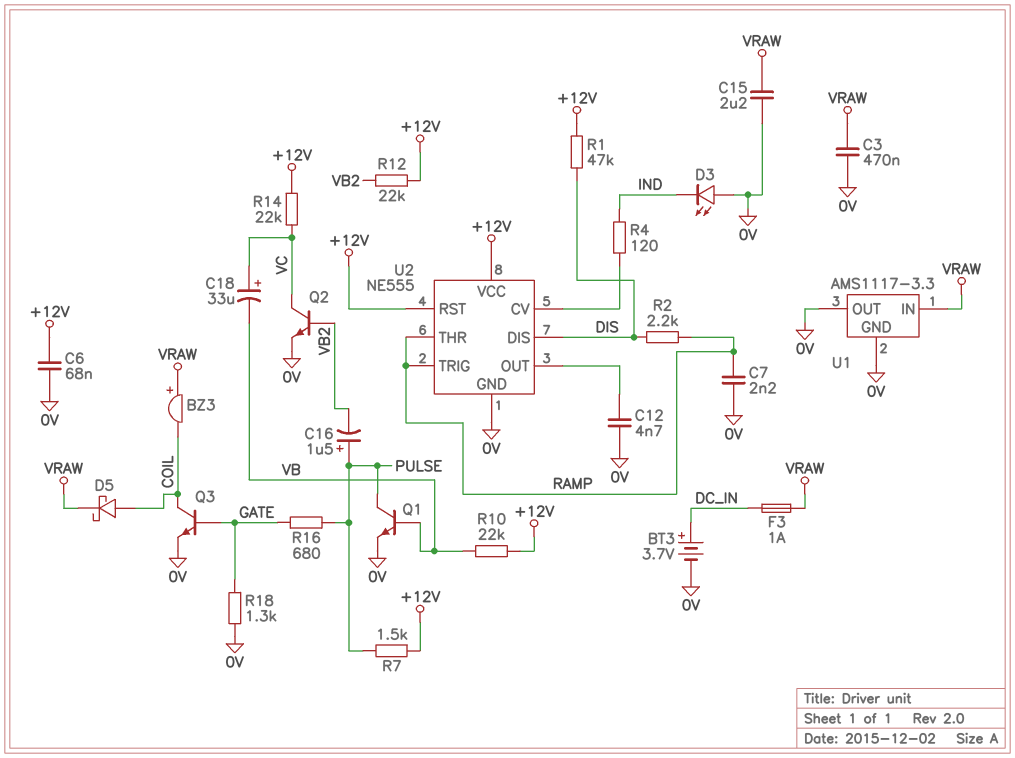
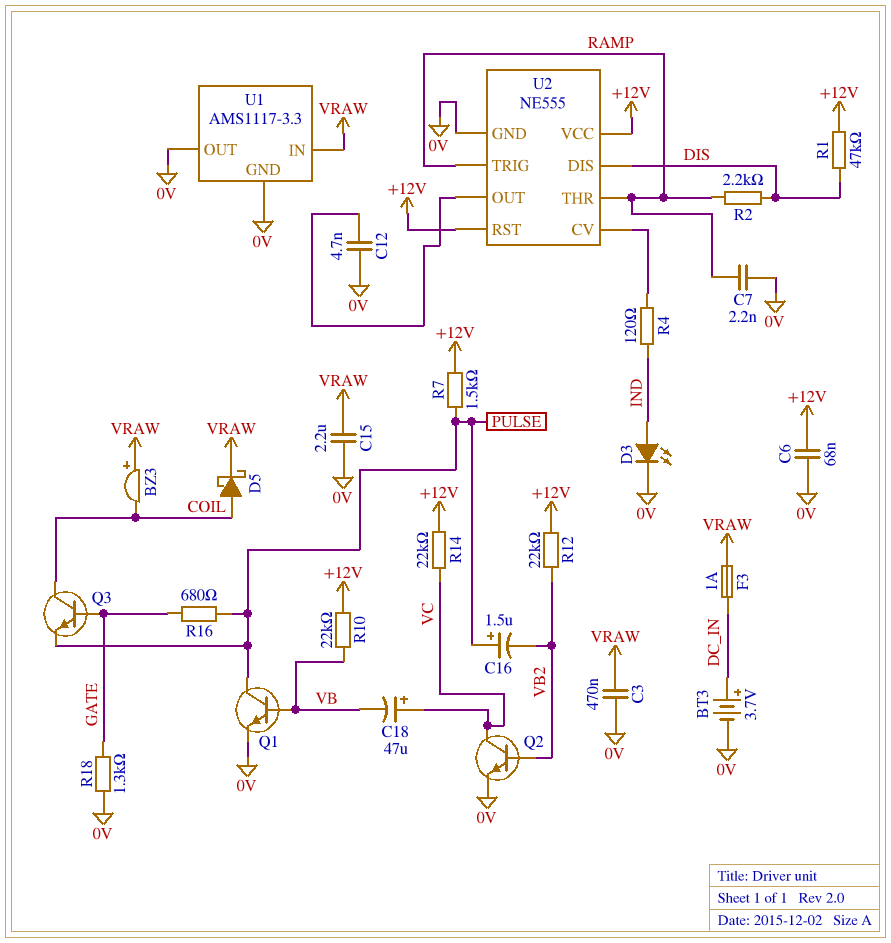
C18: 33uF (plus VC, minus VB) -> 47uF (plus VC, minus VB)
D3: LED (A 0V, K IND) -> LED (A IND, K 0V)
Q3: NPN (B GATE, C COIL, E 0V) -> NPN (B GATE, C COIL, E PULSE)

